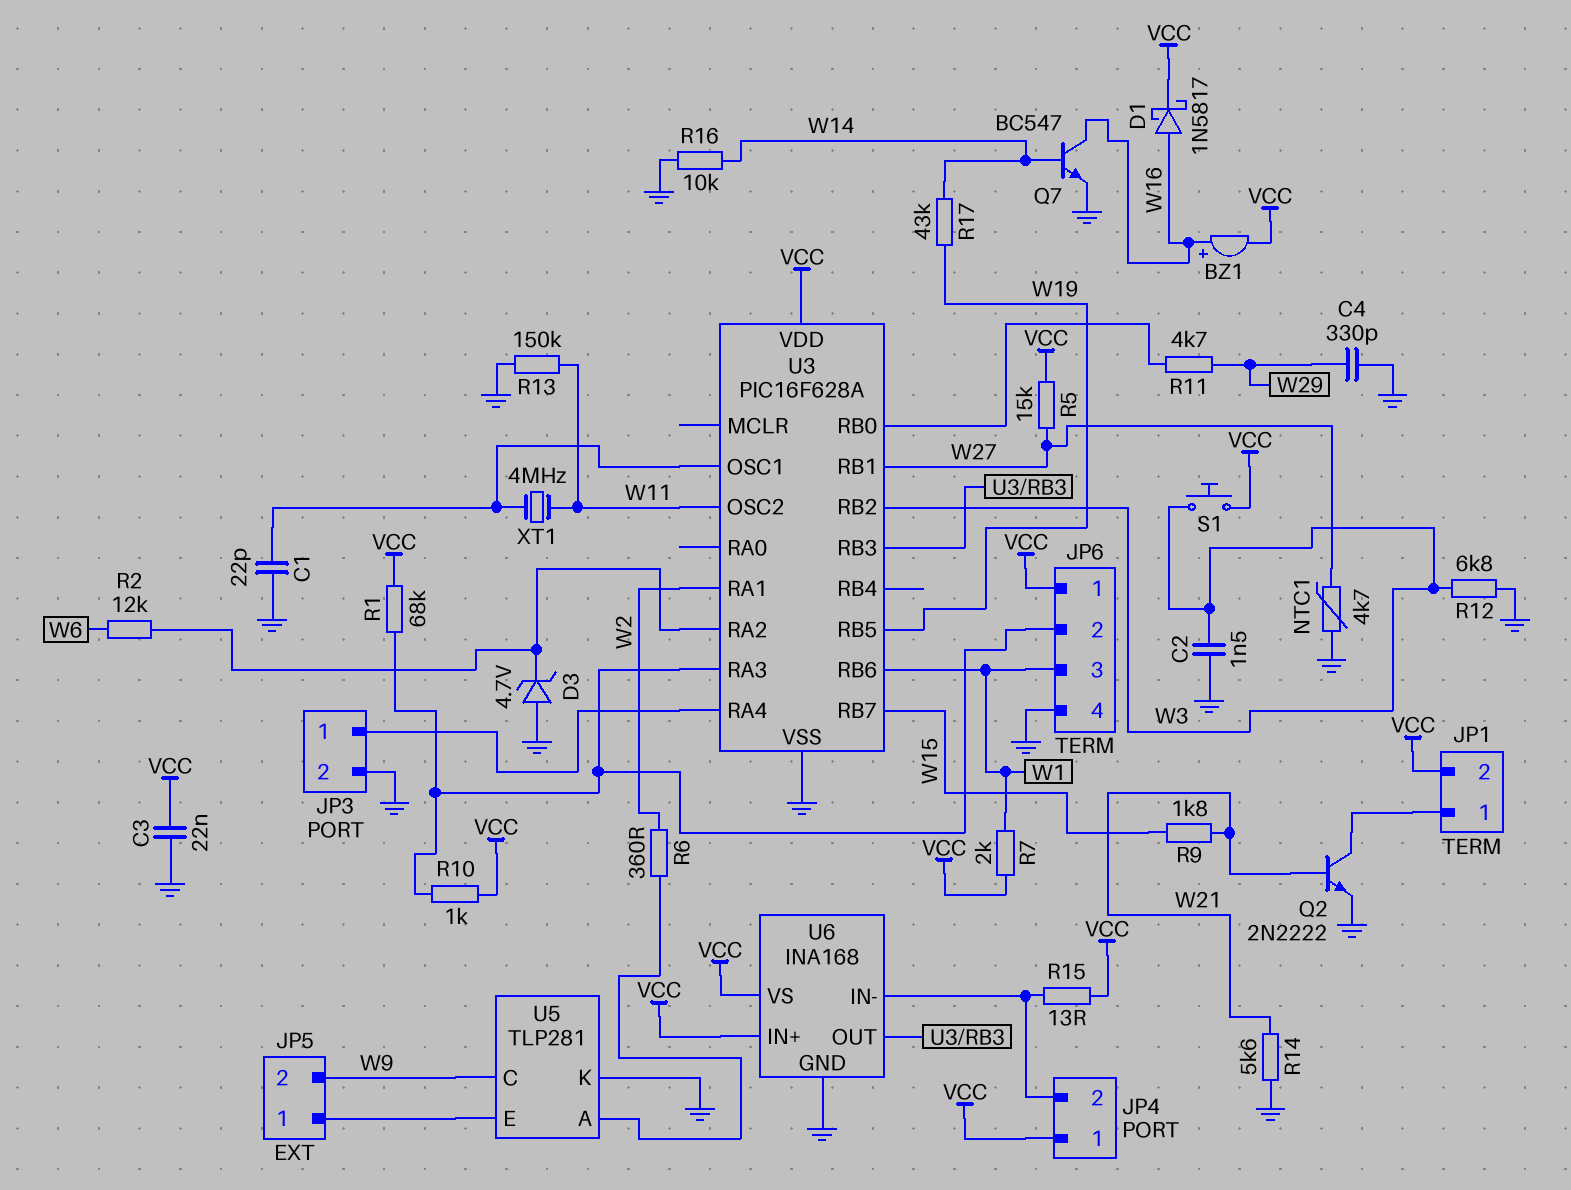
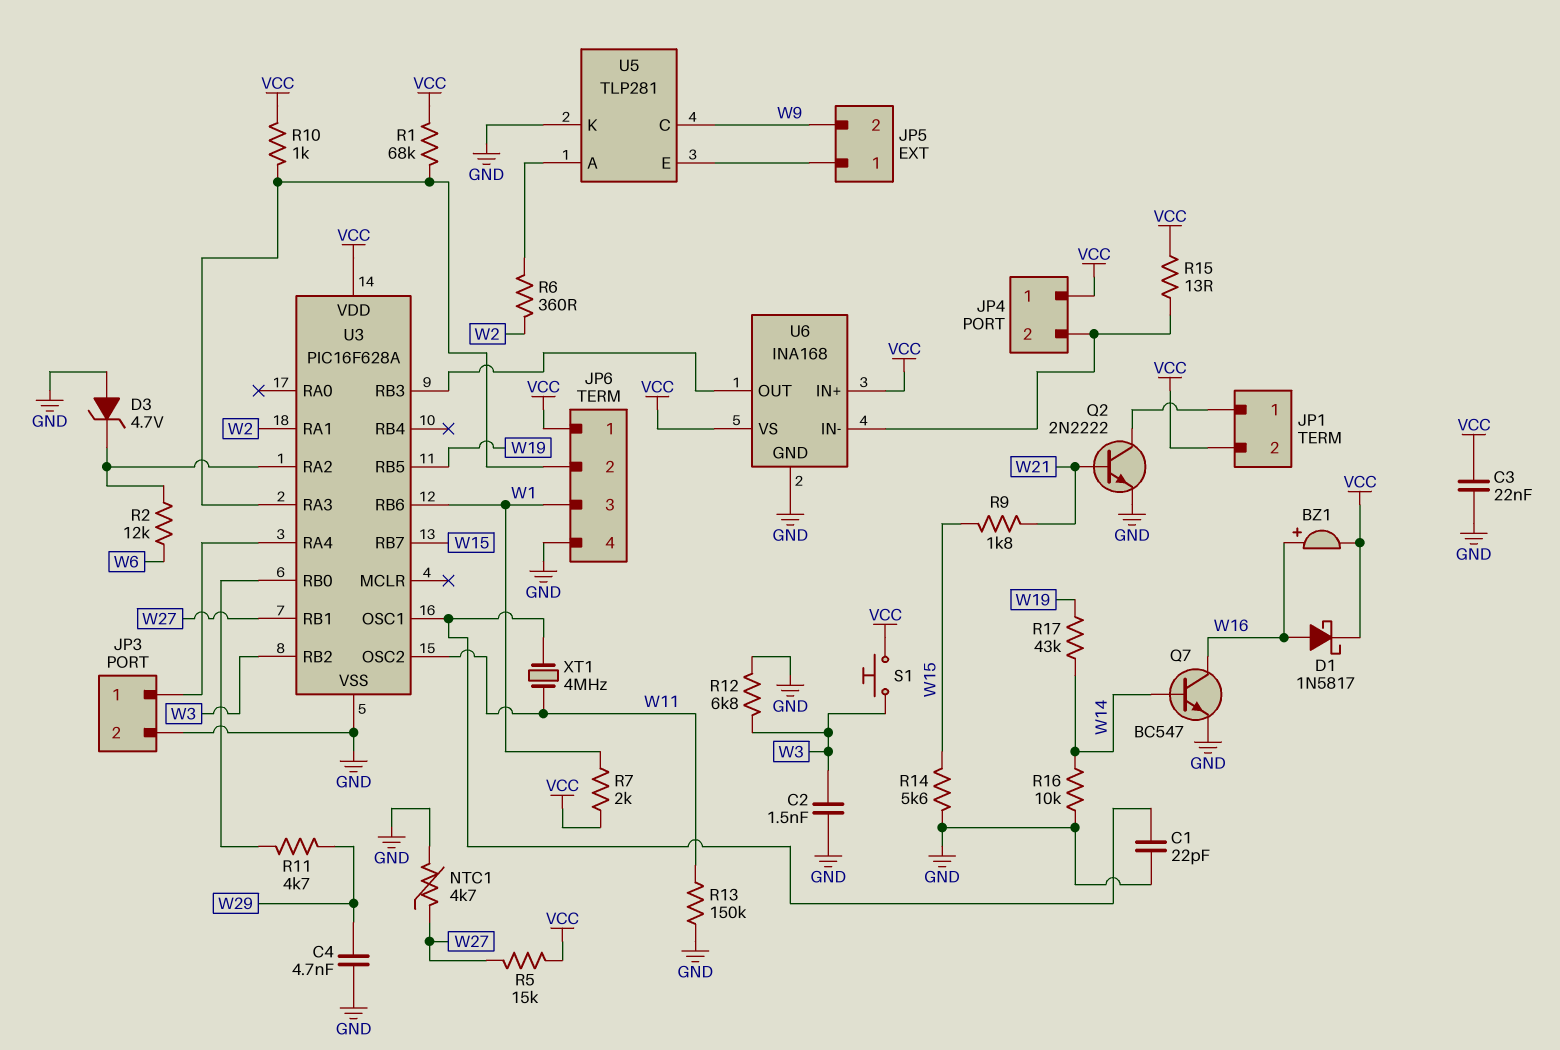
C4: 330pF (GND, W29) -> 4.7nF (GND, W29)
R14: 5.6k (GND, W21) -> 5.6k (GND, W15)

